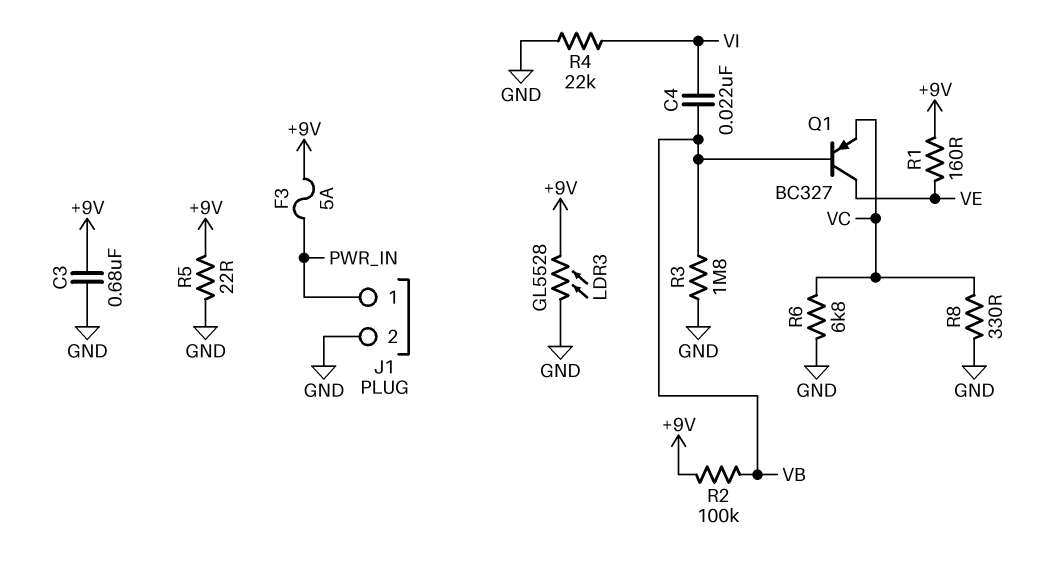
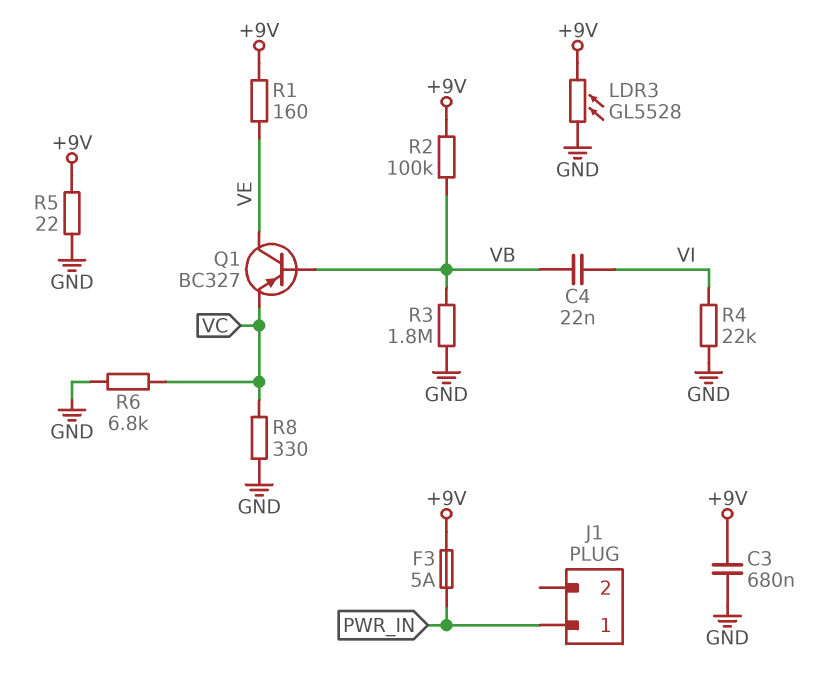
J1 pin 2: GND -> none

